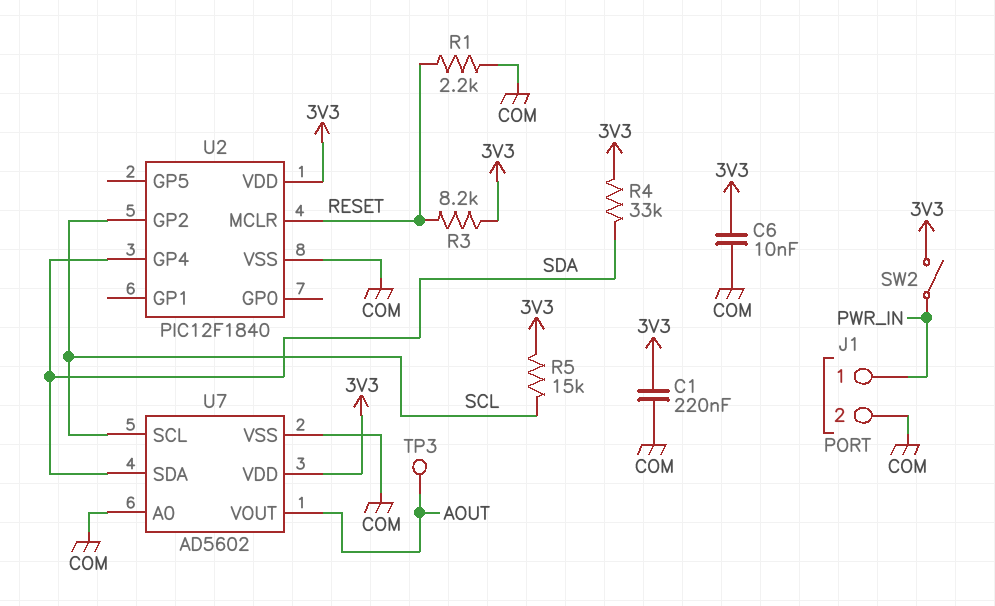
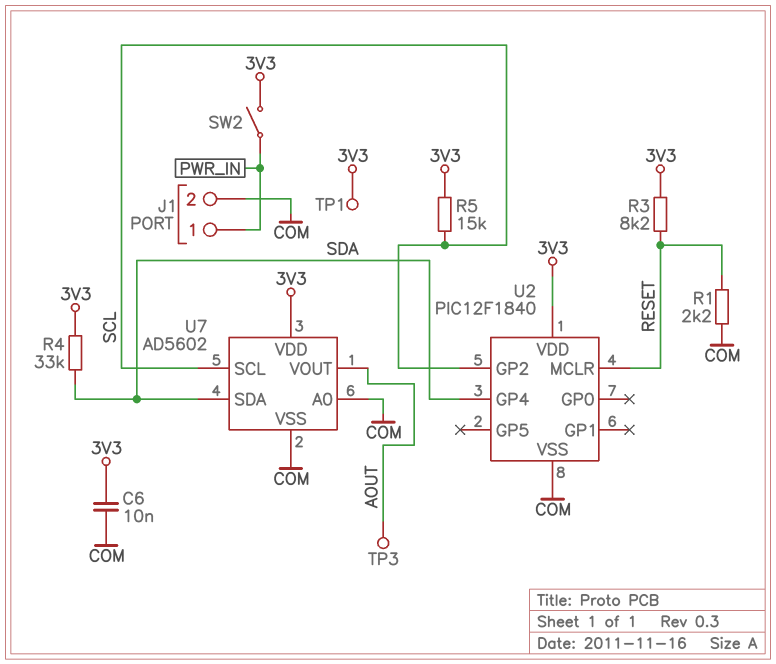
C1: 220nF (3V3, COM) -> none
TP1: none -> test point (3V3)

